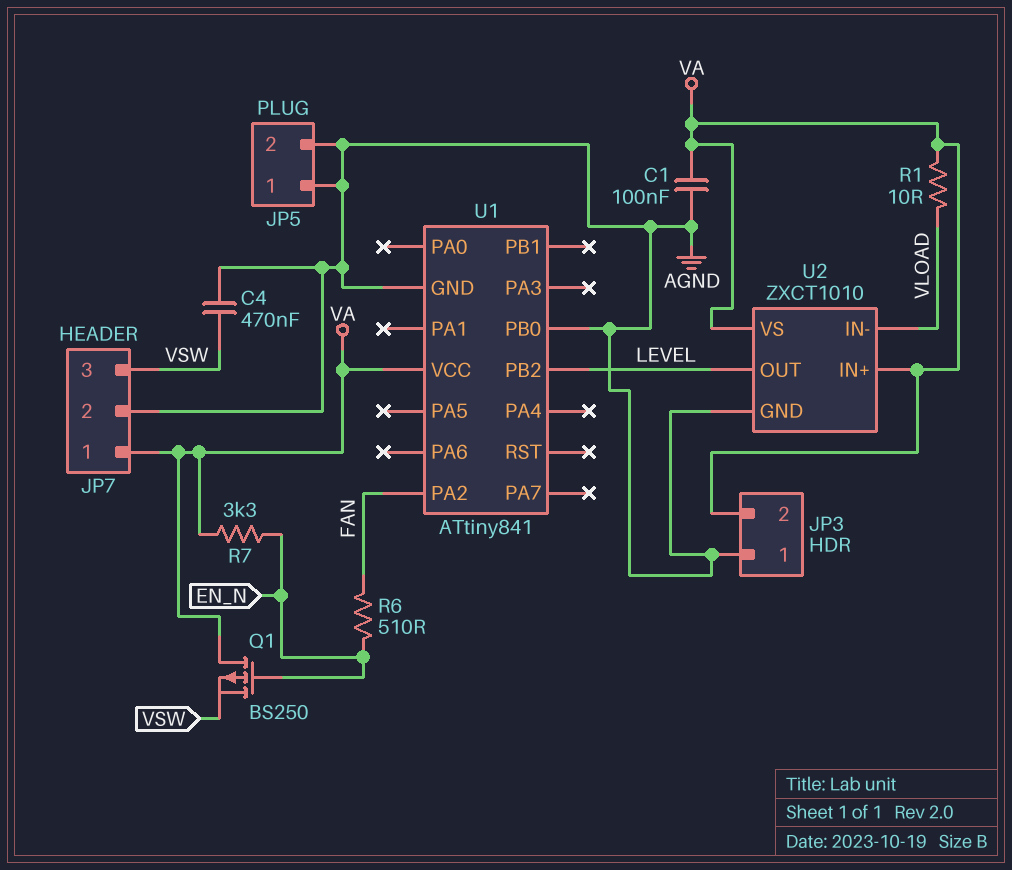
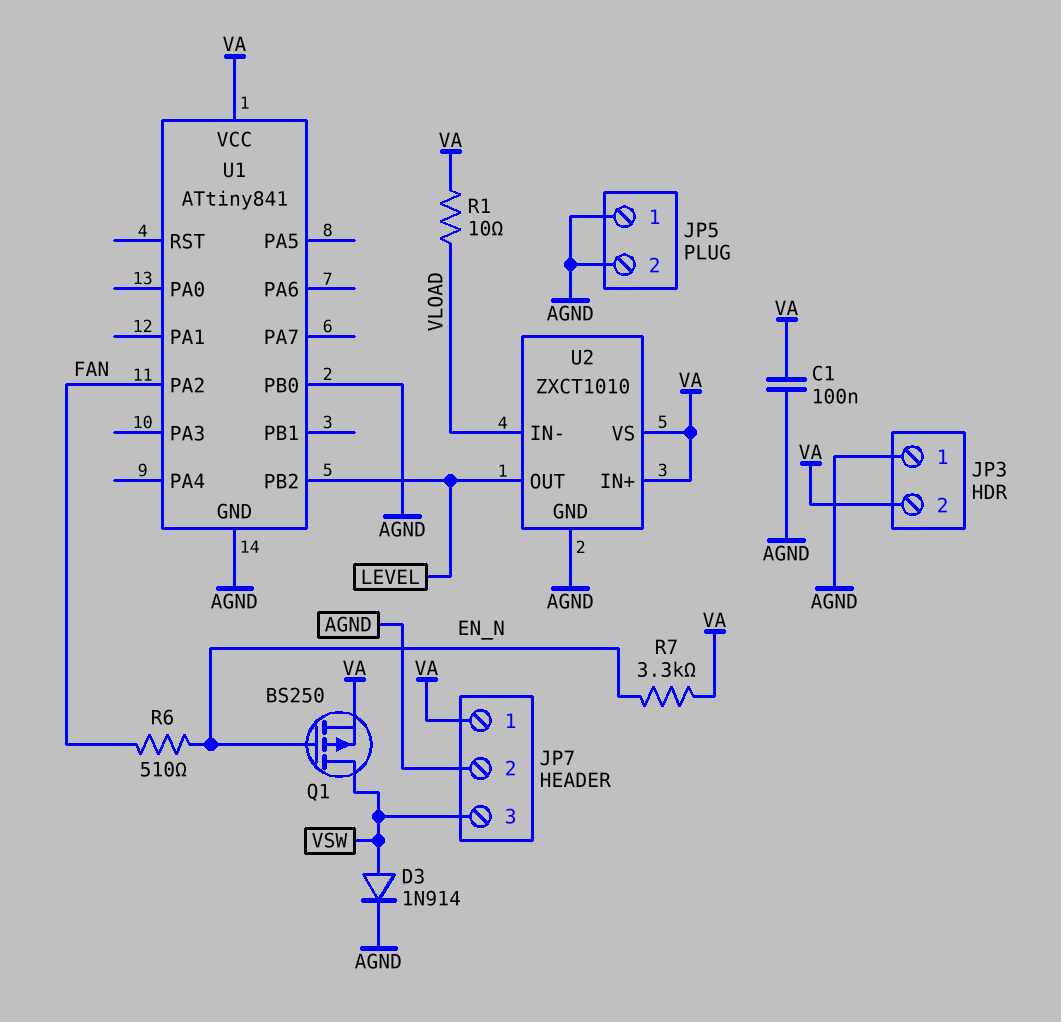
C4: 470nF (AGND, VSW) -> none
D3: none -> diode 1N914 (A VSW, K AGND)
Q1: PMOS BS250 (G EN_N, D VA, S VSW) -> PMOS BS250 (G EN_N, D VSW, S VA)

